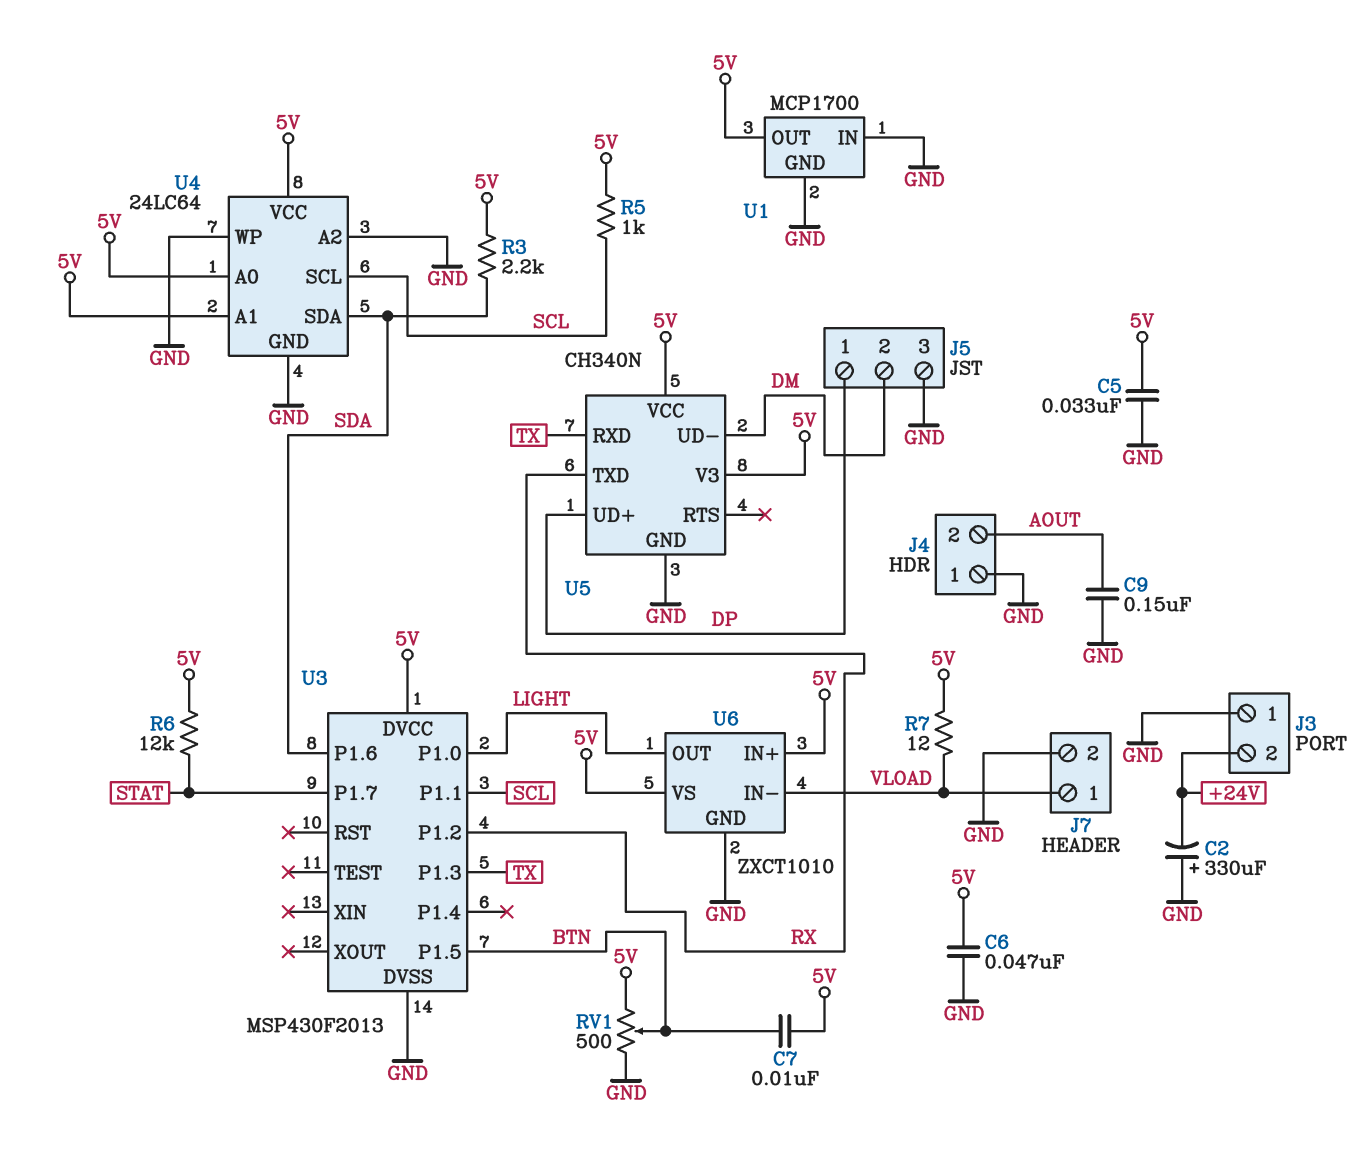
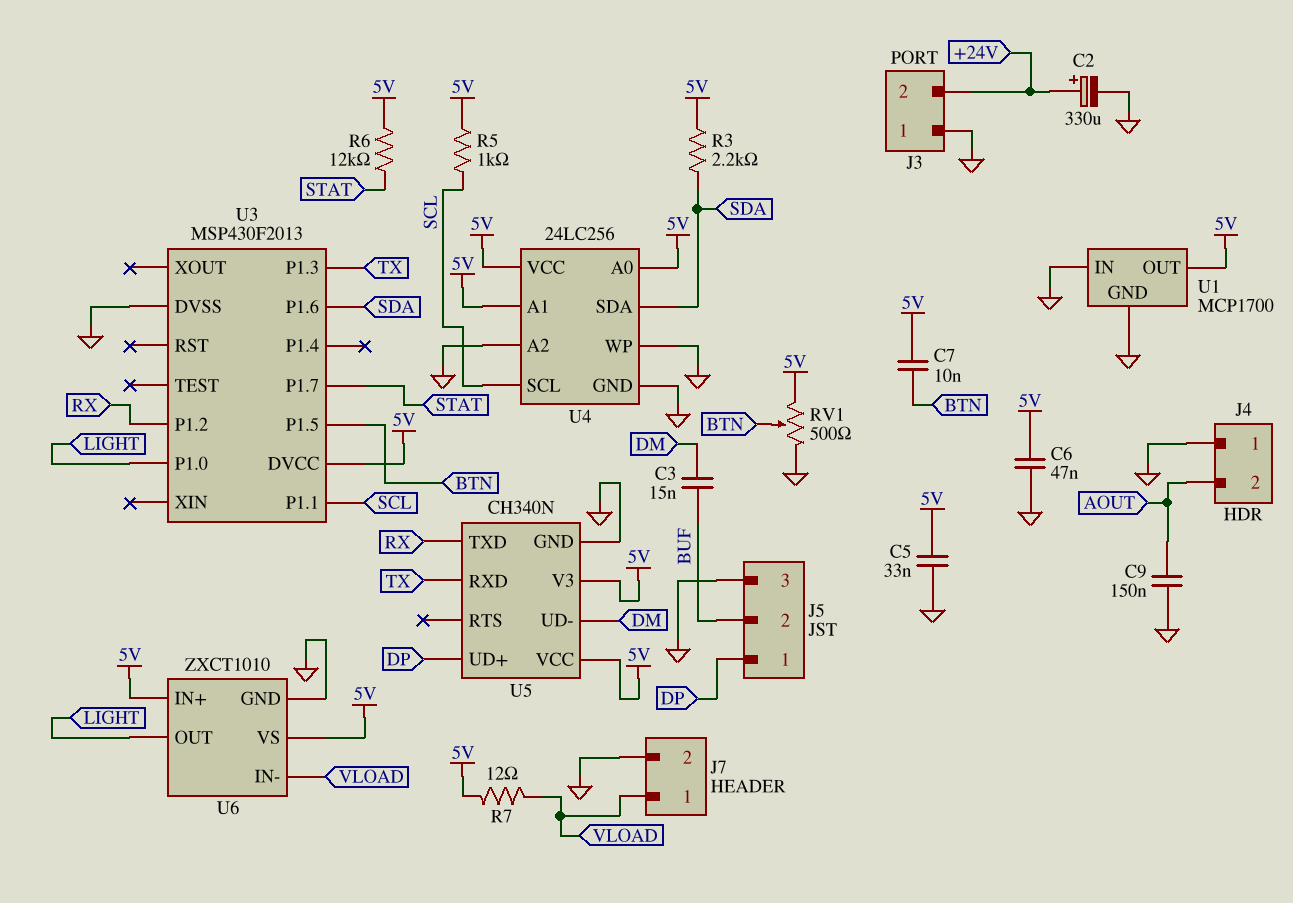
C2: 330uF (plus GND, minus +24V) -> 330uF (plus +24V, minus GND)
C3: none -> 15nF (BUF, DM)
J5 pin 2: DM -> BUF
U4: 24LC64 -> 24LC256

